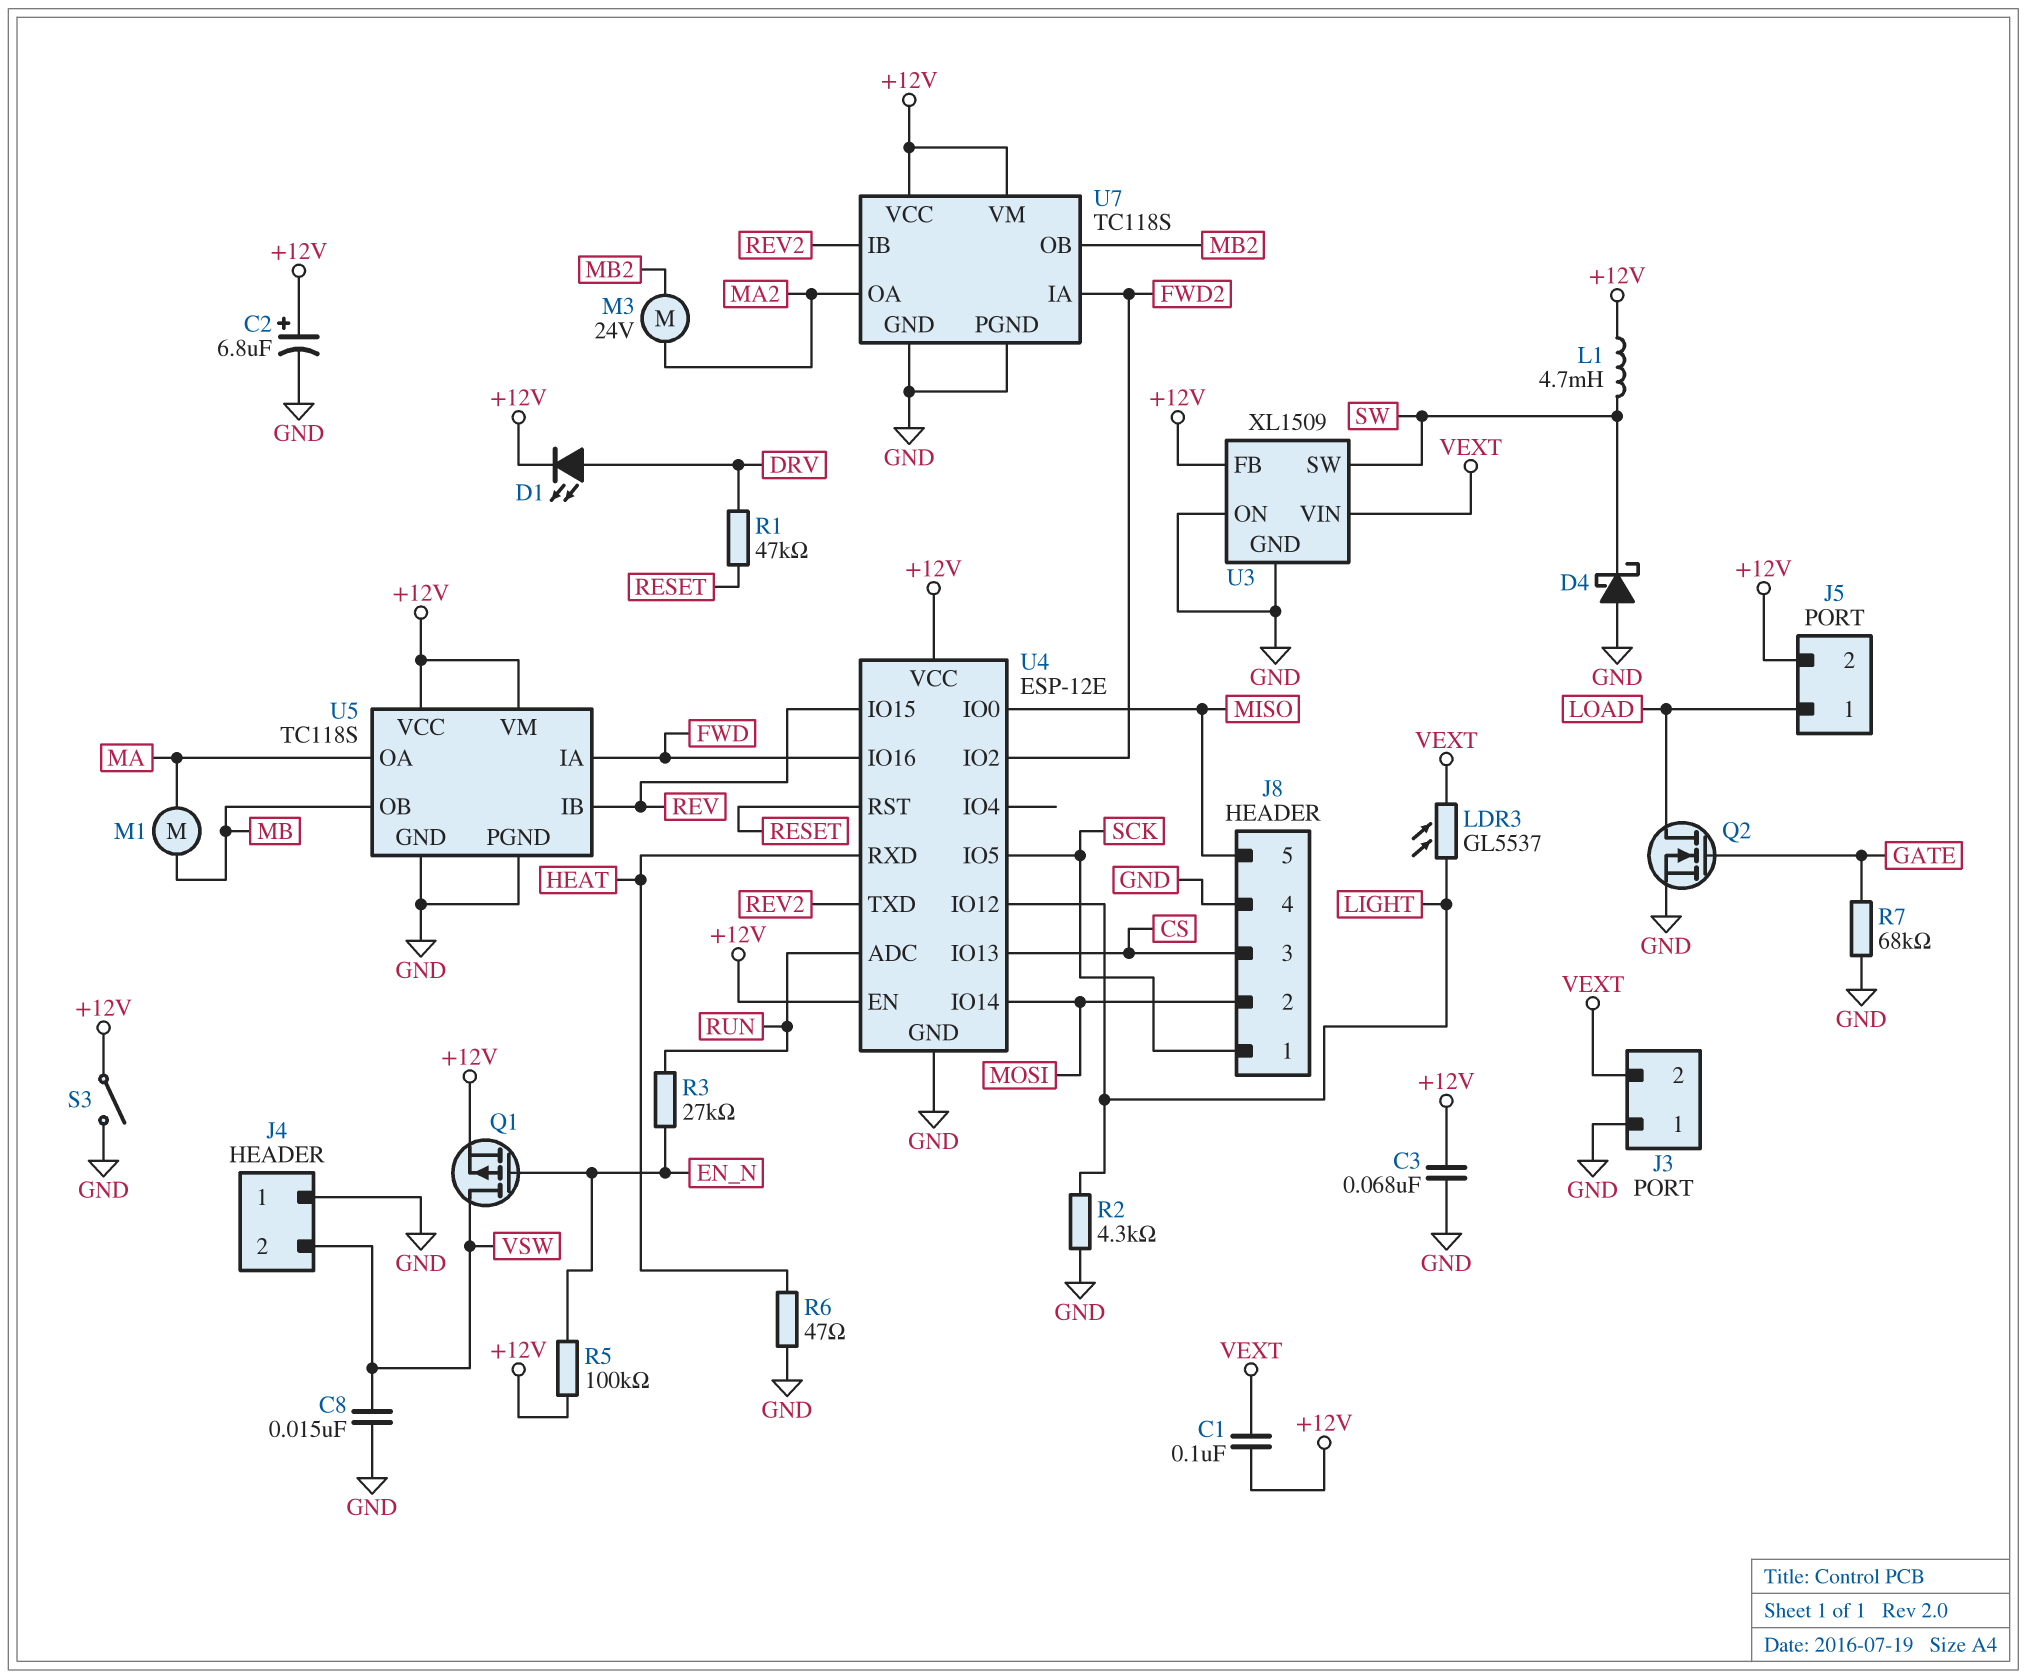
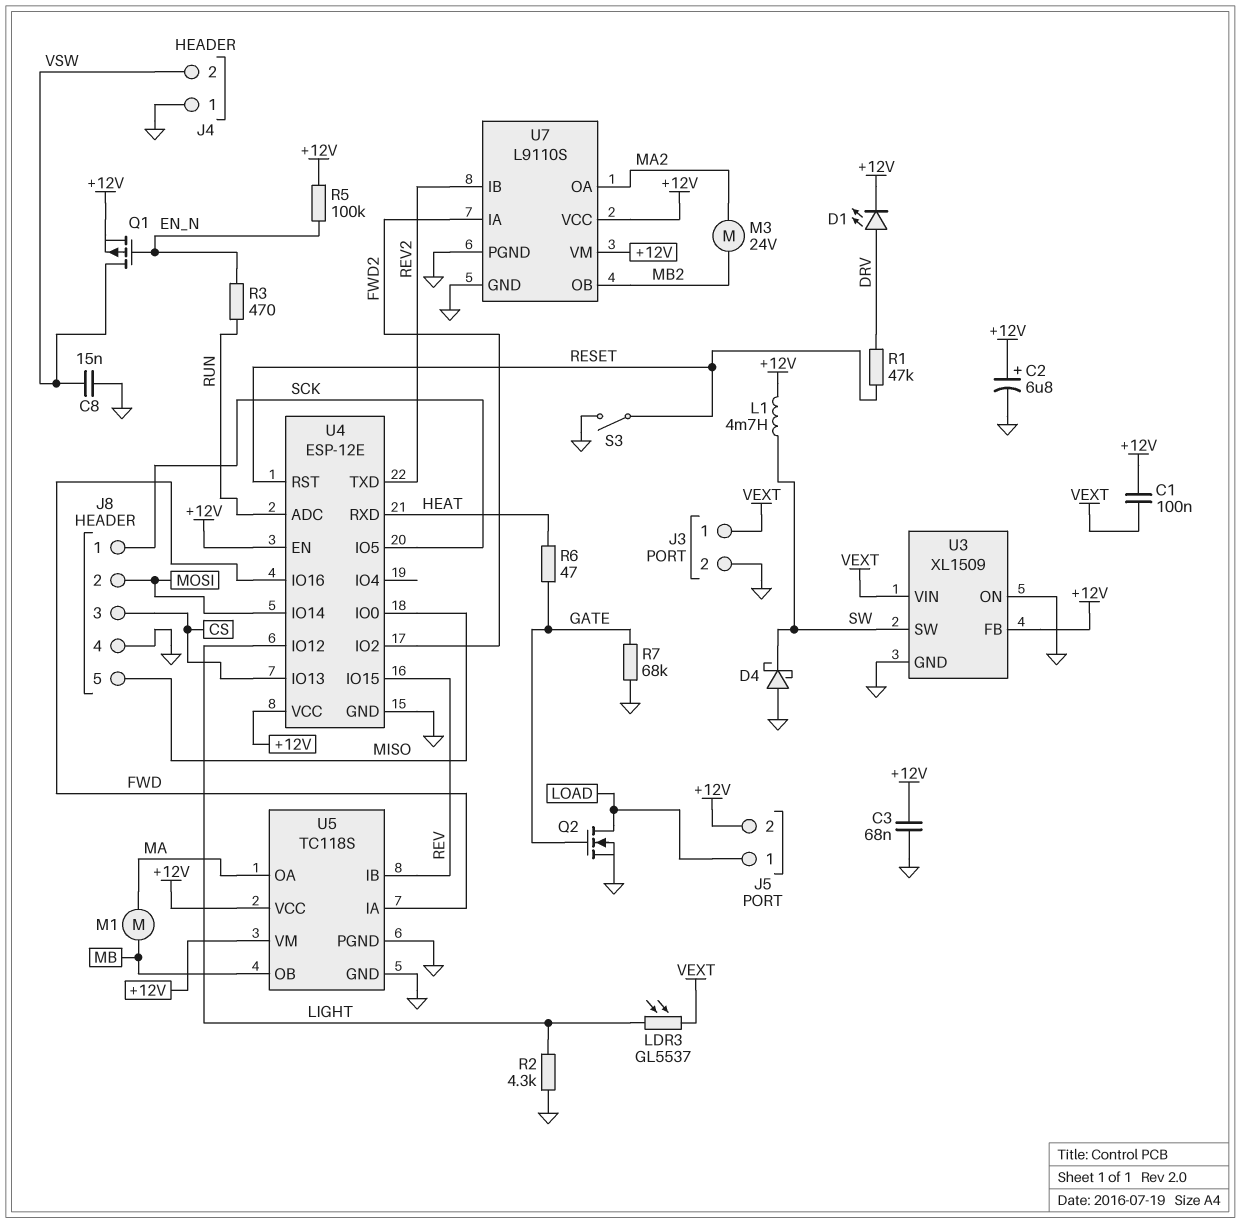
J3 pin 1: GND -> VEXT
J3 pin 2: VEXT -> GND
R3: 27k (EN_N, RUN) -> 470 (EN_N, RUN)
R6: 47 (GND, HEAT) -> 47 (GATE, HEAT)
S3: switch (+12V, GND) -> switch (GND, RESET)
U7: TC118S -> L9110S

